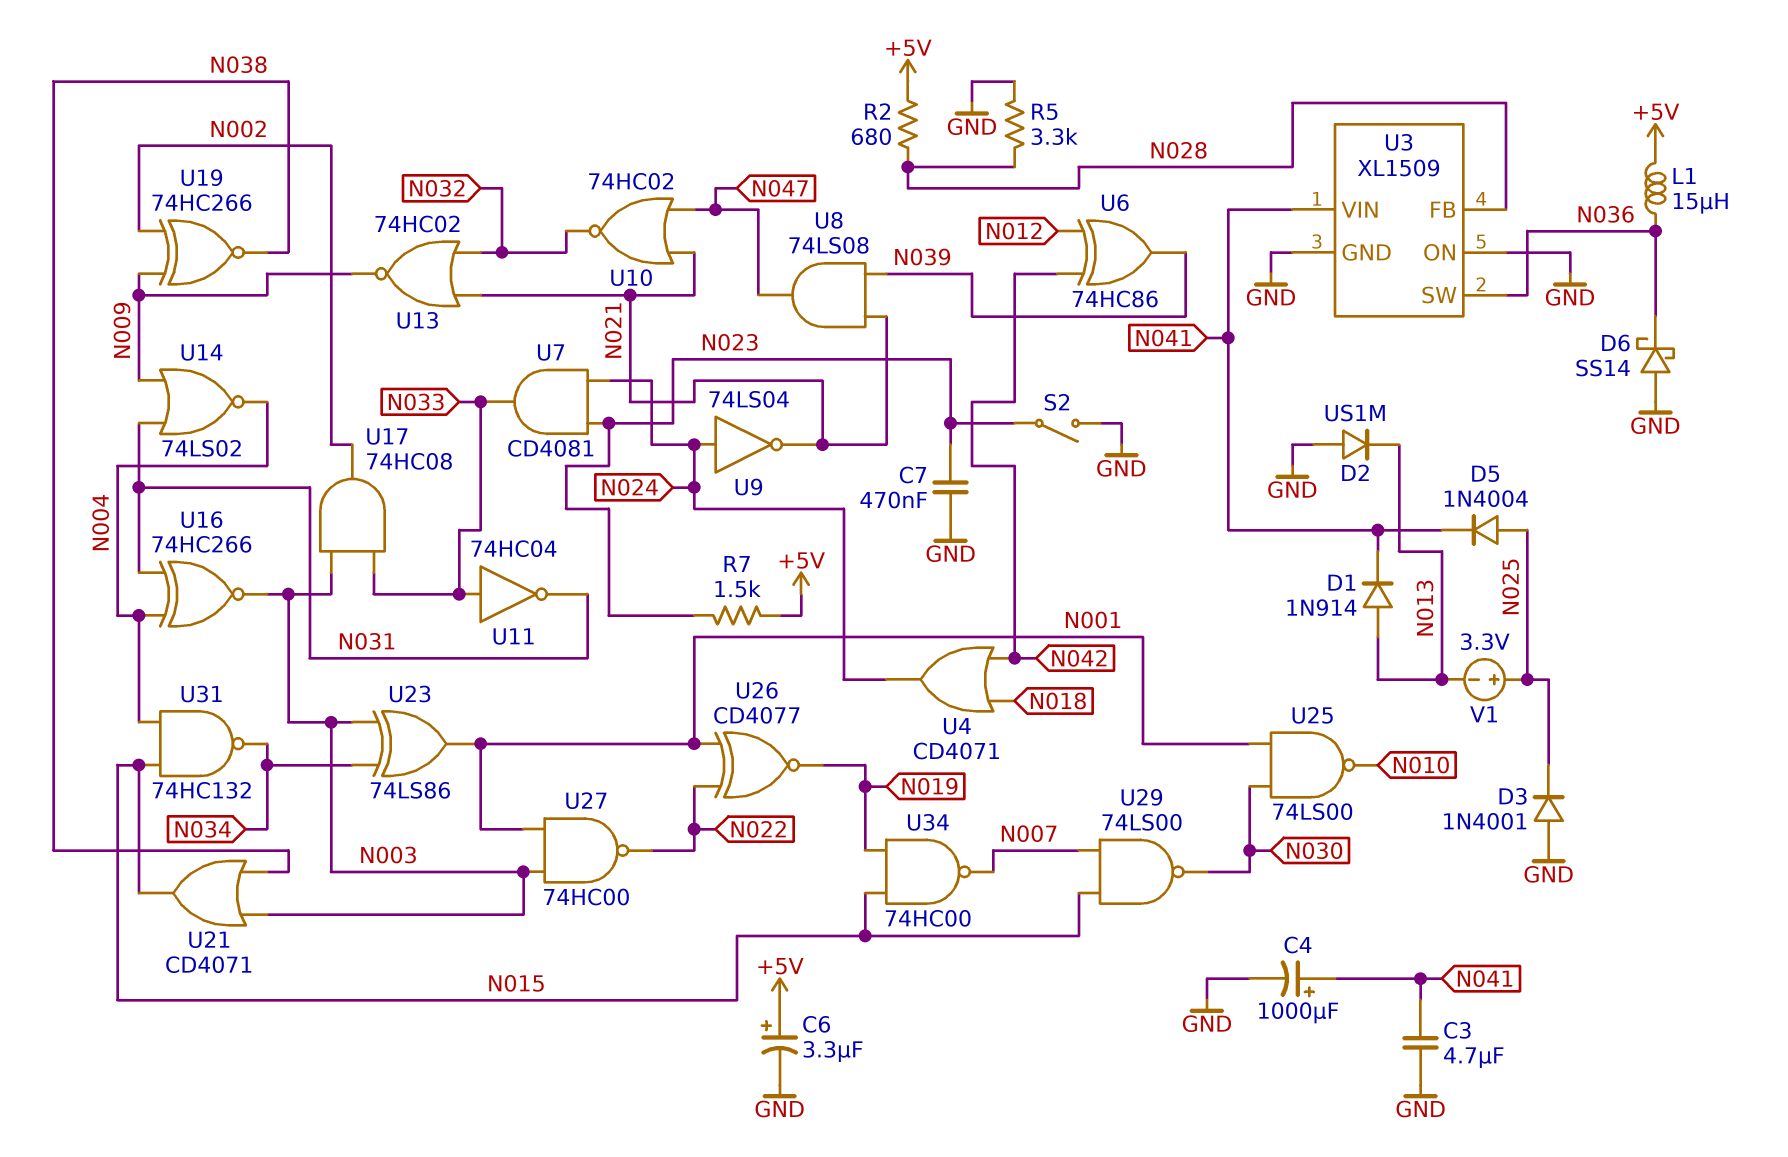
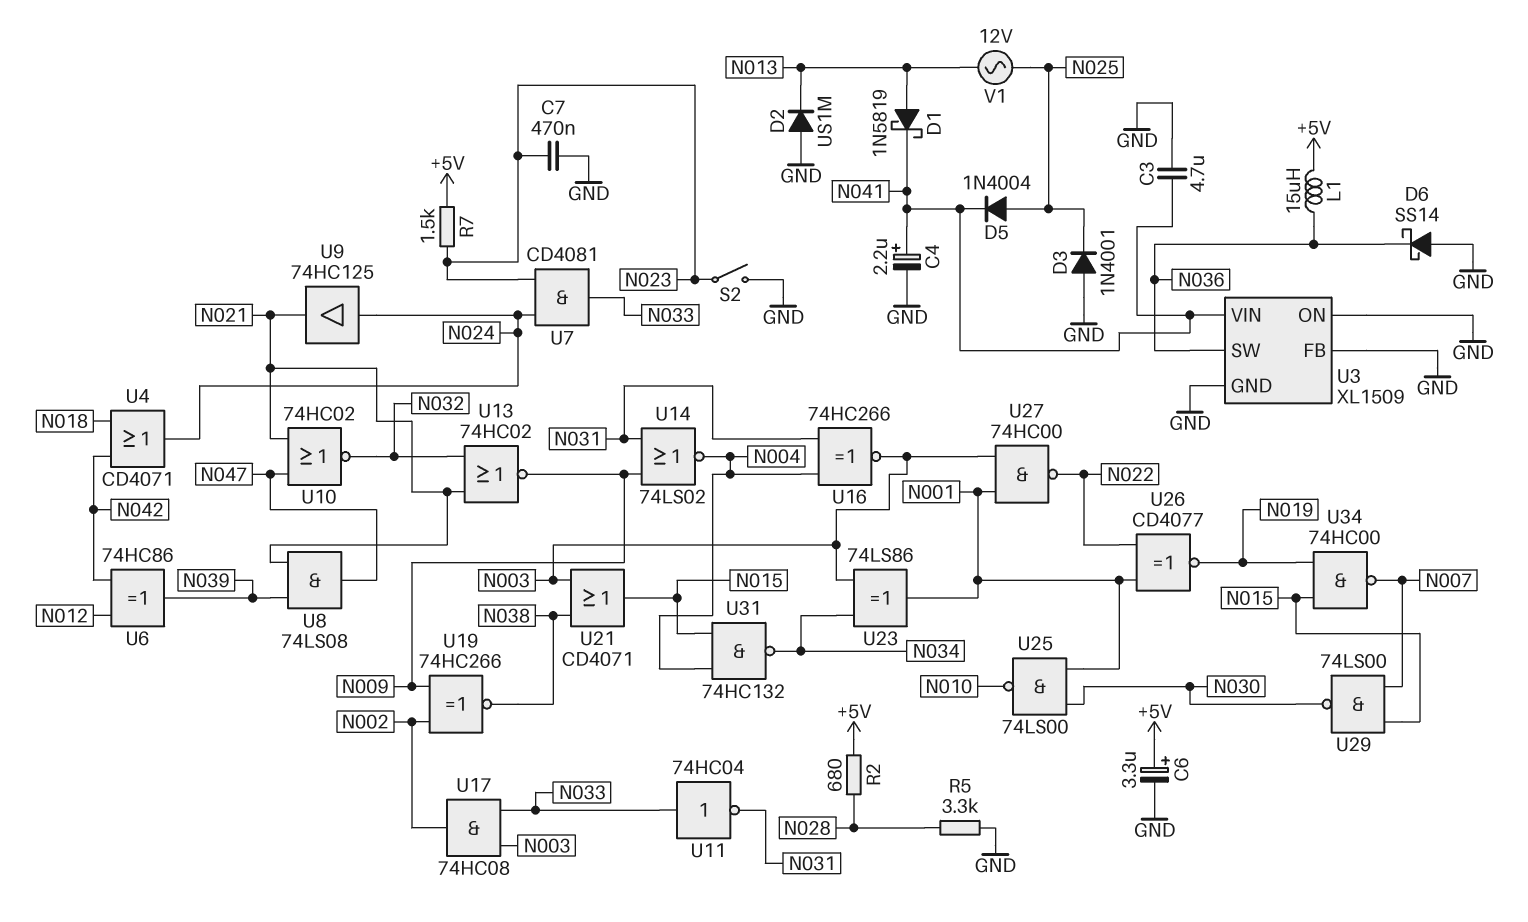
C4: 1000uF (plus N041, minus GND) -> 2.2uF (plus N041, minus GND)
D1: diode 1N914 (A N013, K N041) -> schottky 1N5819 (A N013, K N041)
U3 pin FB: N028 -> GND
U9: NOT 74LS04 (in N024, out N021) -> buffer 74HC125 (in N024, out N021)
V1: 3.3V (plus N025, minus N013) -> AC 12V (N013, N025)

